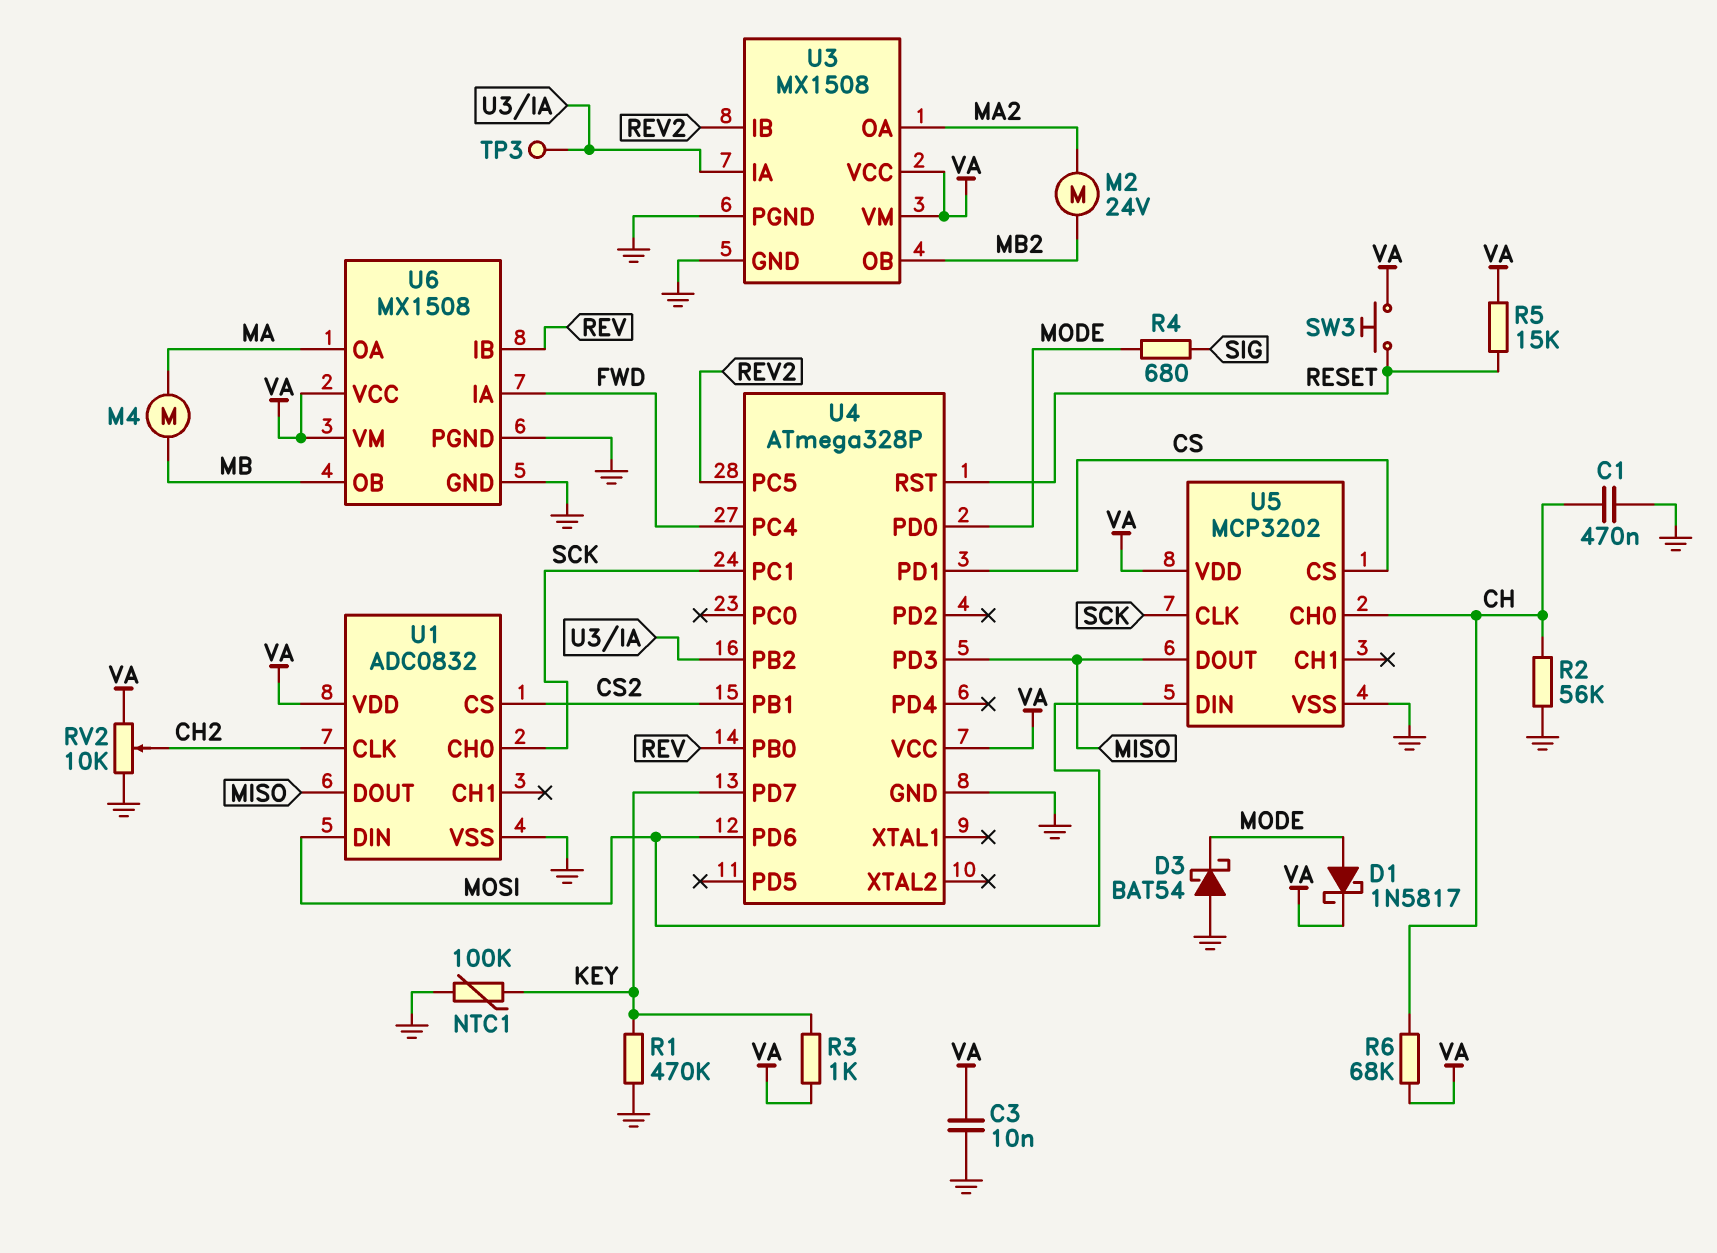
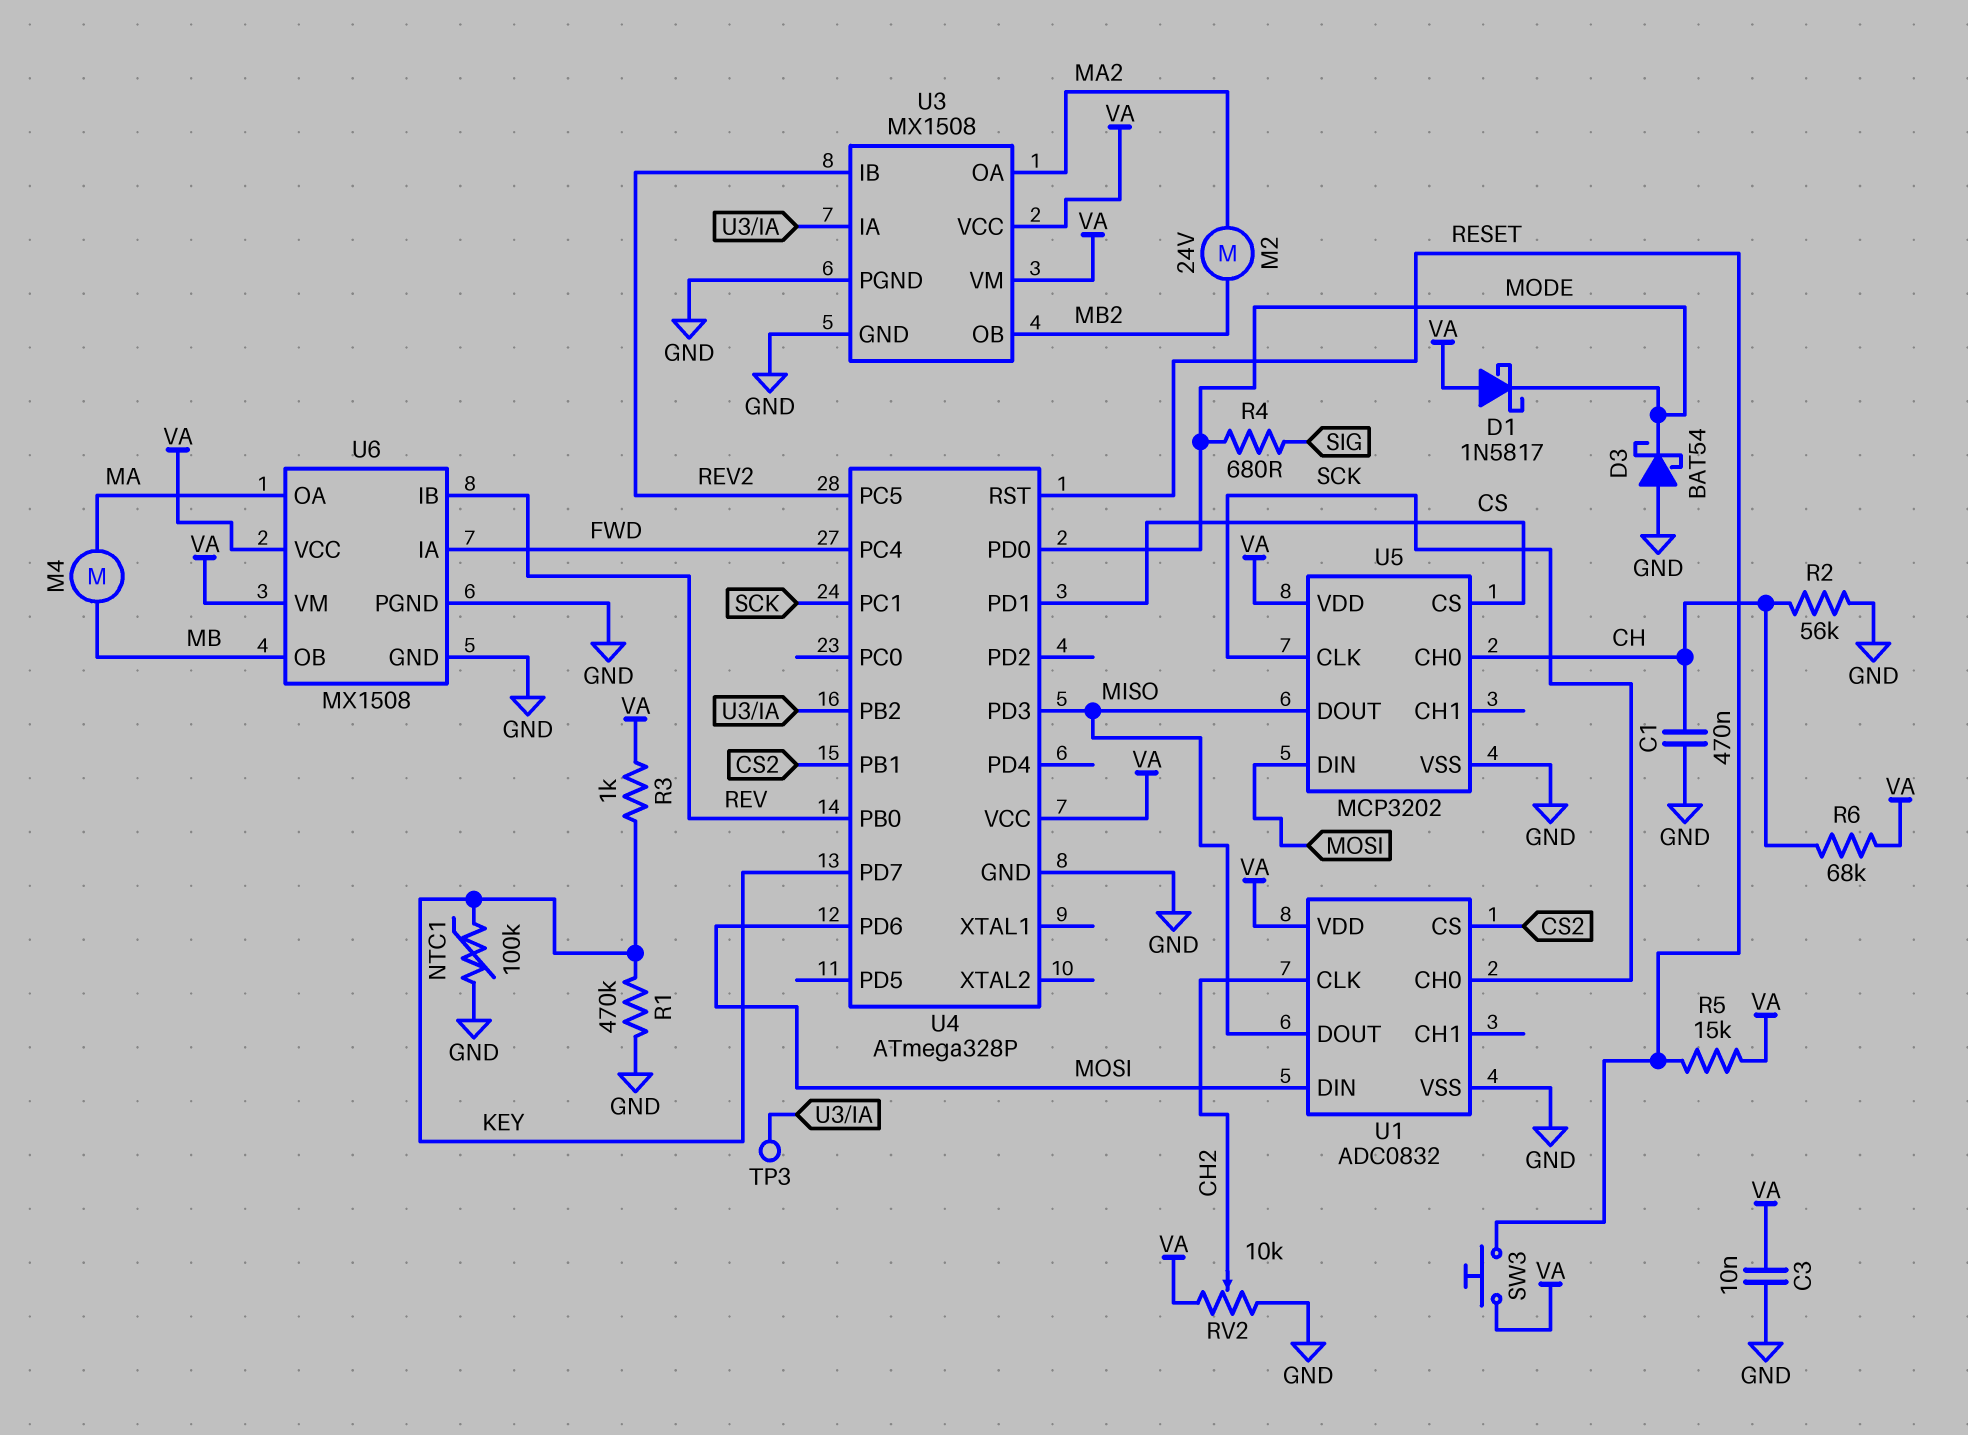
D1: schottky 1N5817 (A MODE, K VA) -> schottky 1N5817 (A VA, K MODE)

